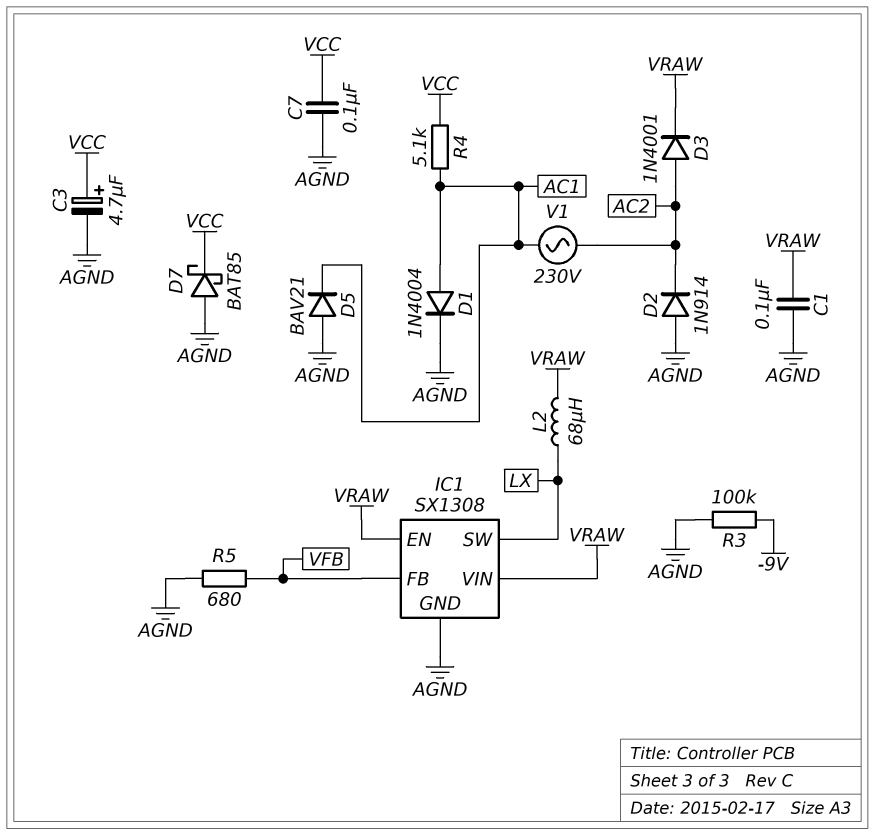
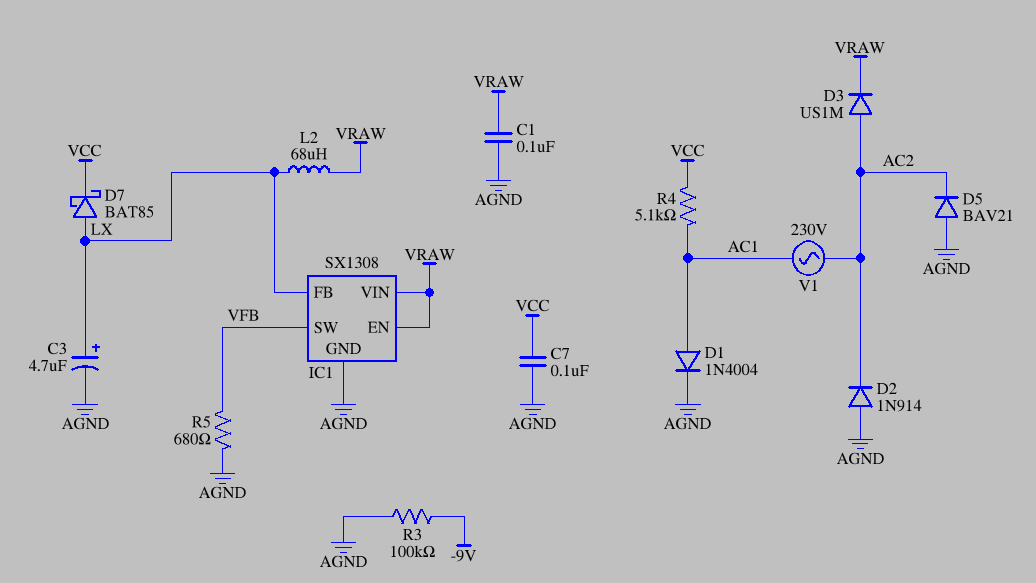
C3: 4.7uF (plus VCC, minus AGND) -> 4.7uF (plus LX, minus AGND)
D3: diode 1N4001 (A AC2, K VRAW) -> diode US1M (A AC2, K VRAW)
D5: diode BAV21 (A AGND, K AC1) -> diode BAV21 (A AGND, K AC2)
D7: schottky BAT85 (A AGND, K VCC) -> schottky BAT85 (A LX, K VCC)
IC1 pin FB: VFB -> LX
IC1 pin SW: LX -> VFB

